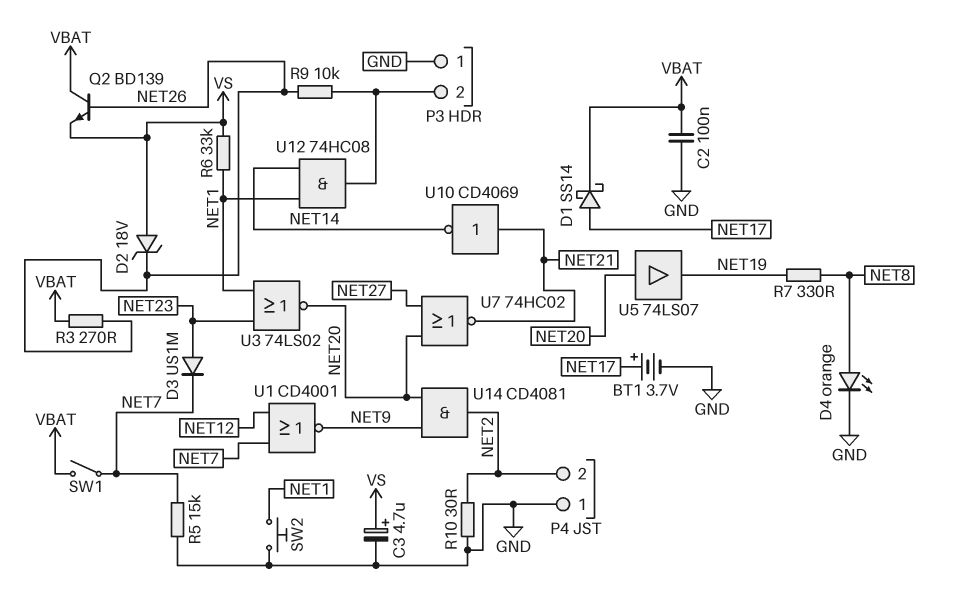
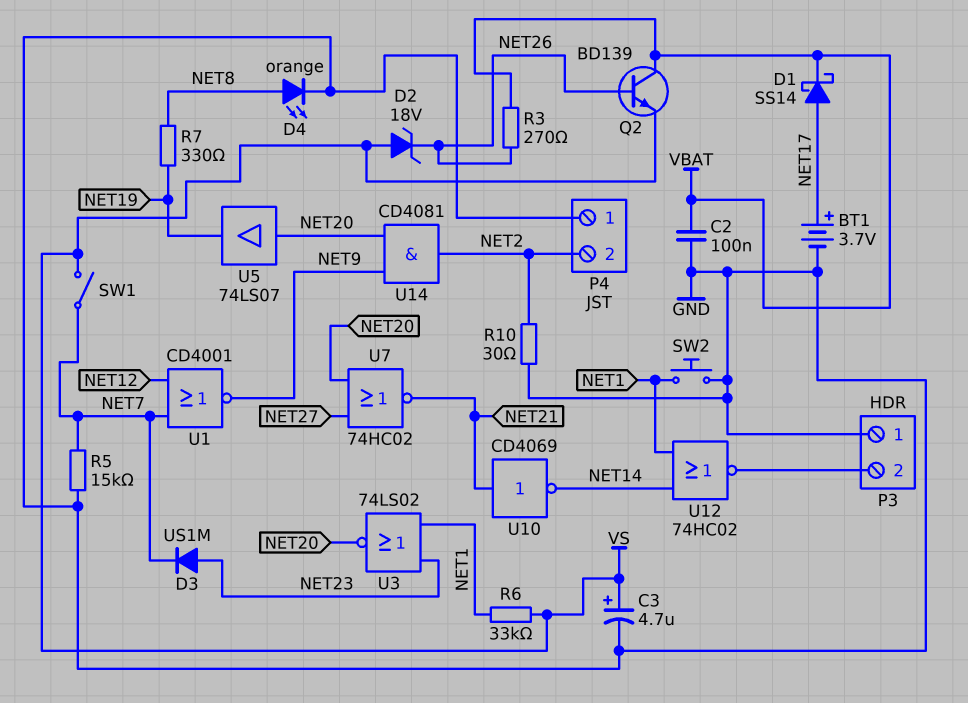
R9: 10k (NET26, P3/2) -> none
SW1: switch (NET7, VBAT) -> switch (NET7, VS)
U12: AND 74HC08 (in NET1, in NET14, out P3/2) -> NOR 74HC02 (in NET1, in NET14, out P3/2)

